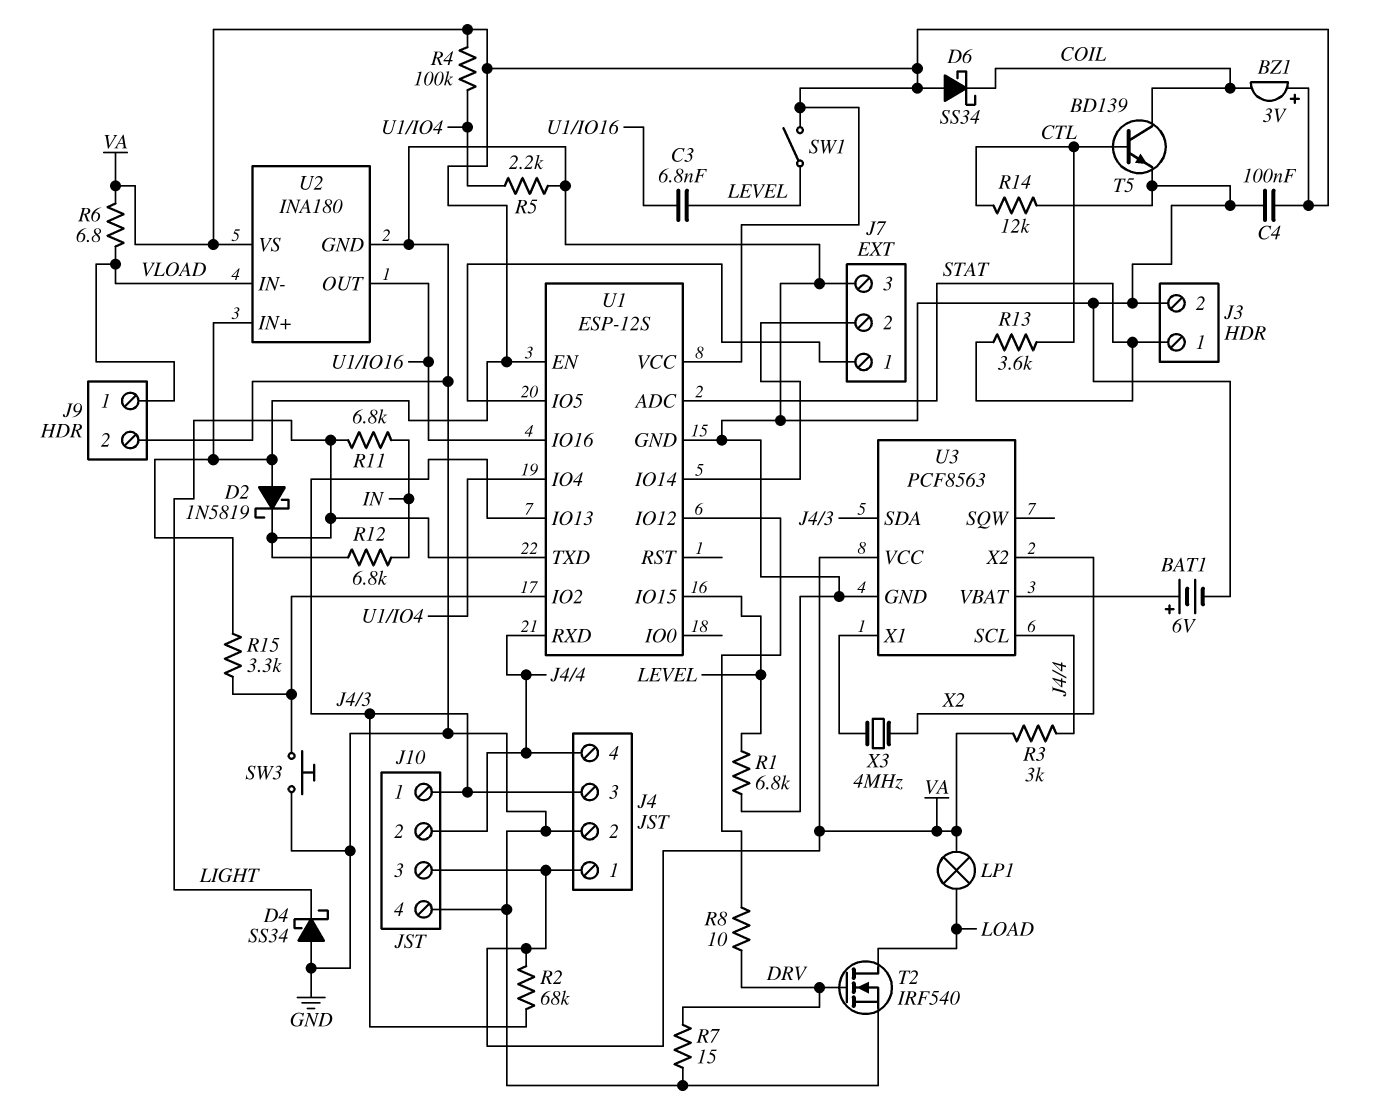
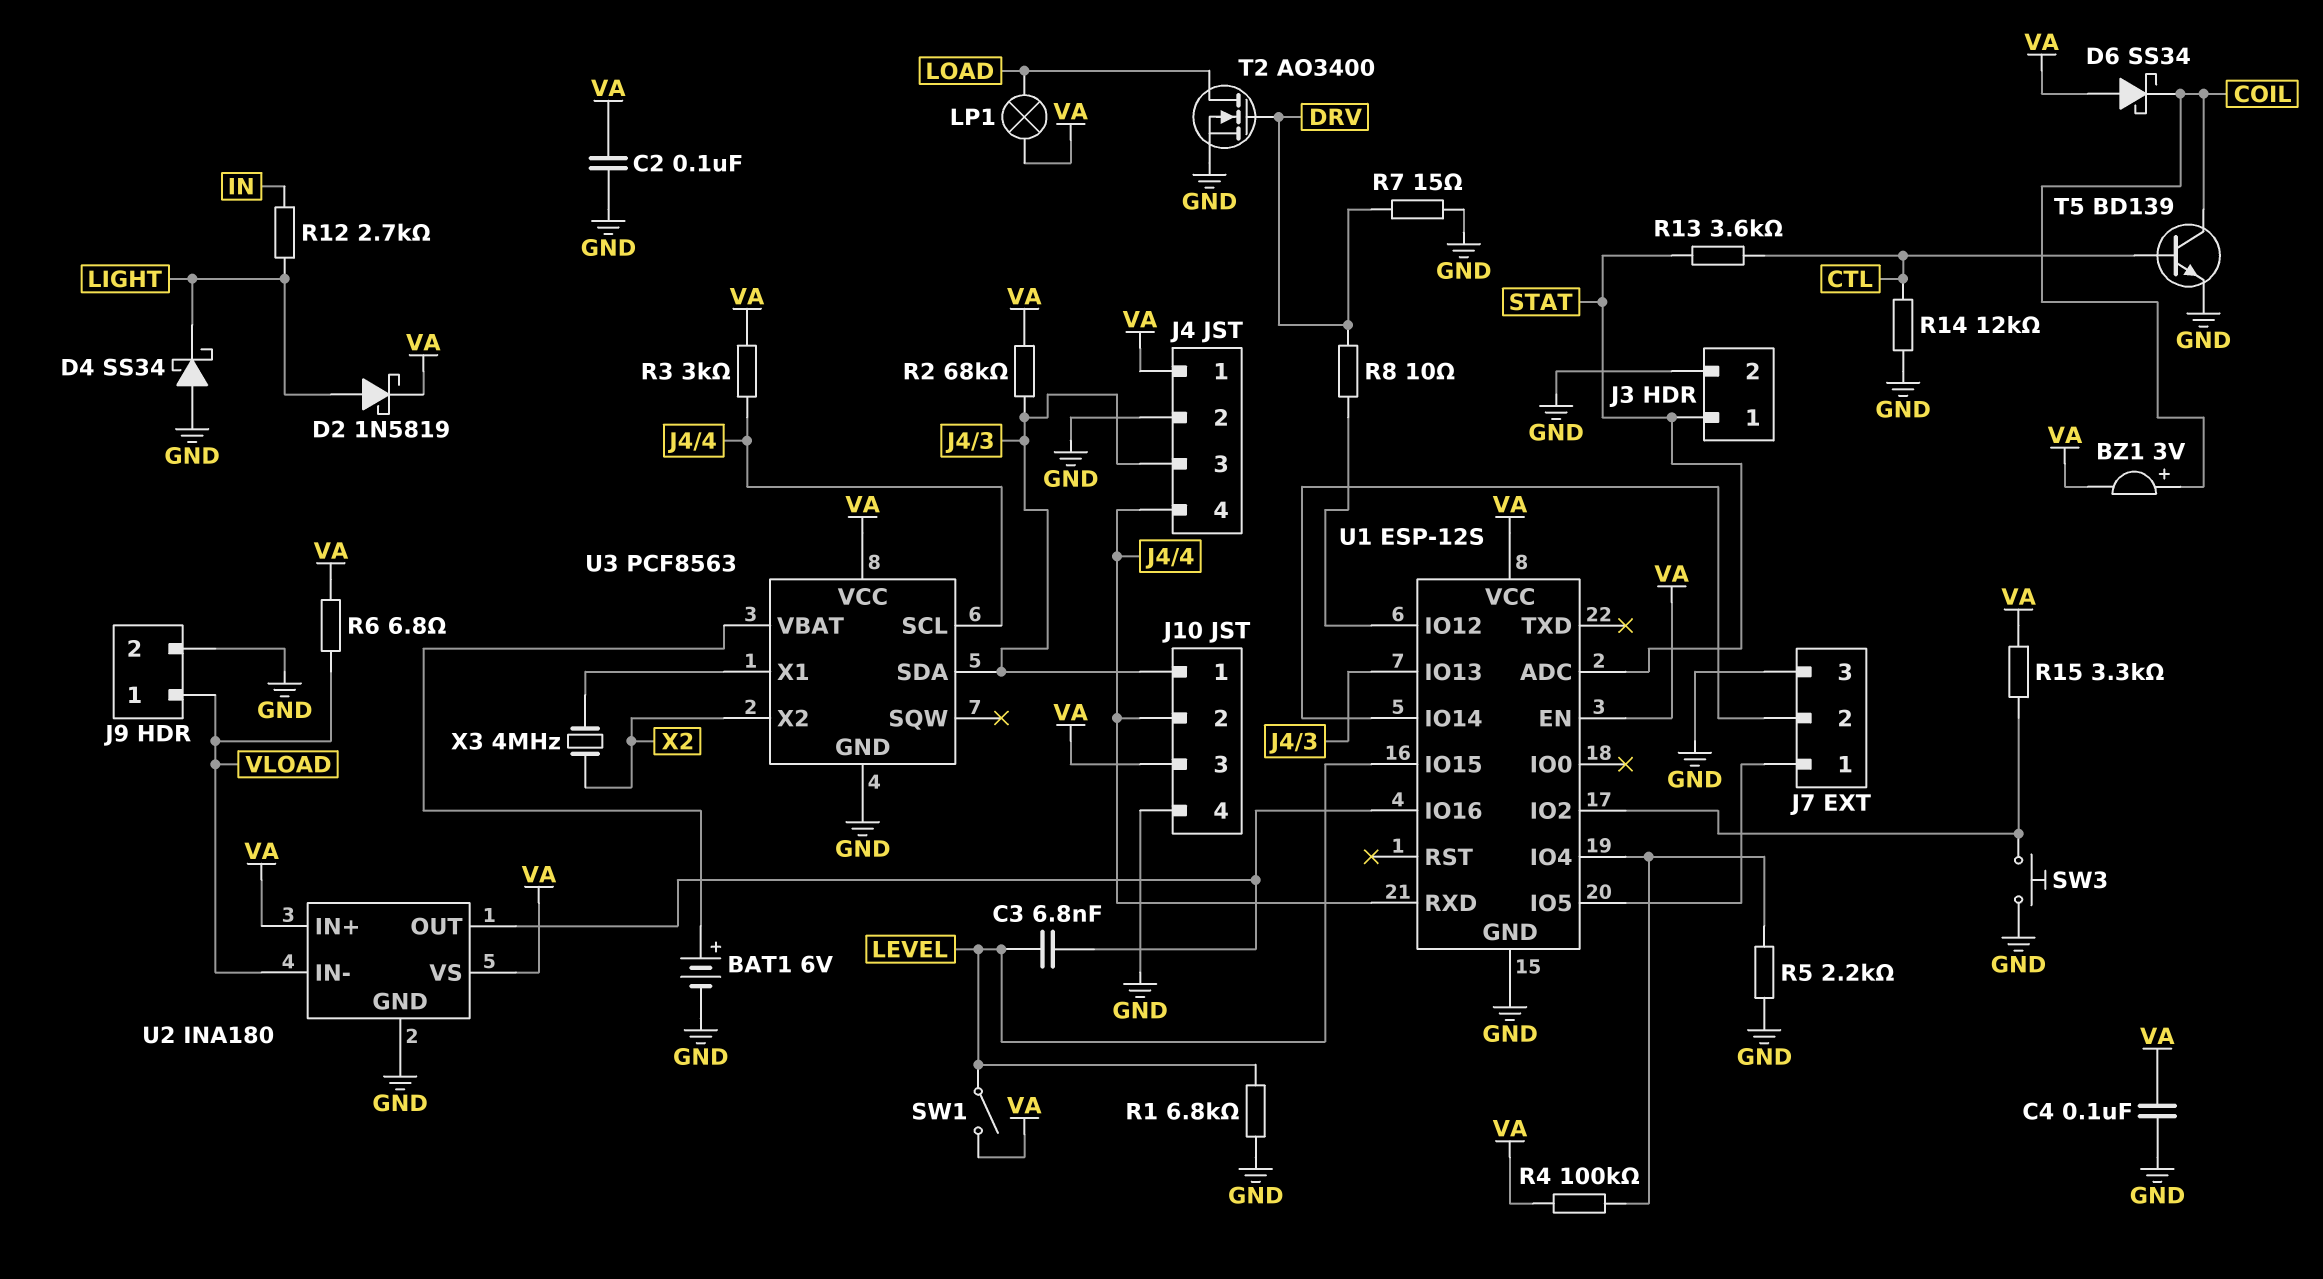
BZ1: buzzer 3V (plus VA, minus COIL) -> buzzer 3V (plus COIL, minus VA)
C2: none -> 100nF (GND, VA)
D2: schottky 1N5819 (A VA, K LIGHT) -> schottky 1N5819 (A LIGHT, K VA)
R11: 6.8k (IN, LIGHT) -> none
R12: 6.8k (IN, LIGHT) -> 2.7k (IN, LIGHT)
T2: NMOS IRF540 (G DRV, D LOAD, S GND) -> NMOS AO3400 (G DRV, D LOAD, S GND)
U1 pin TXD: LIGHT -> none

